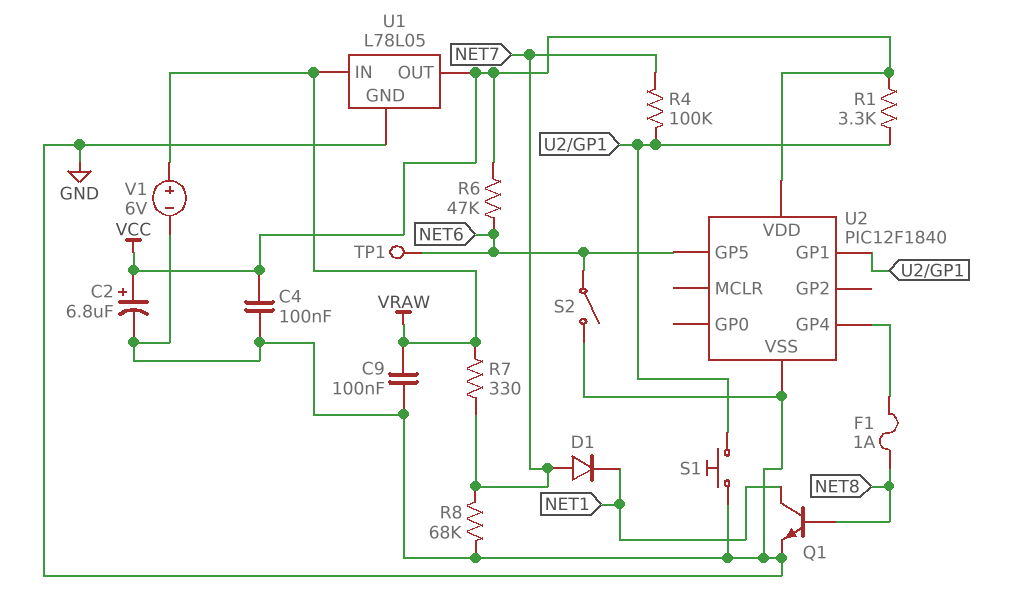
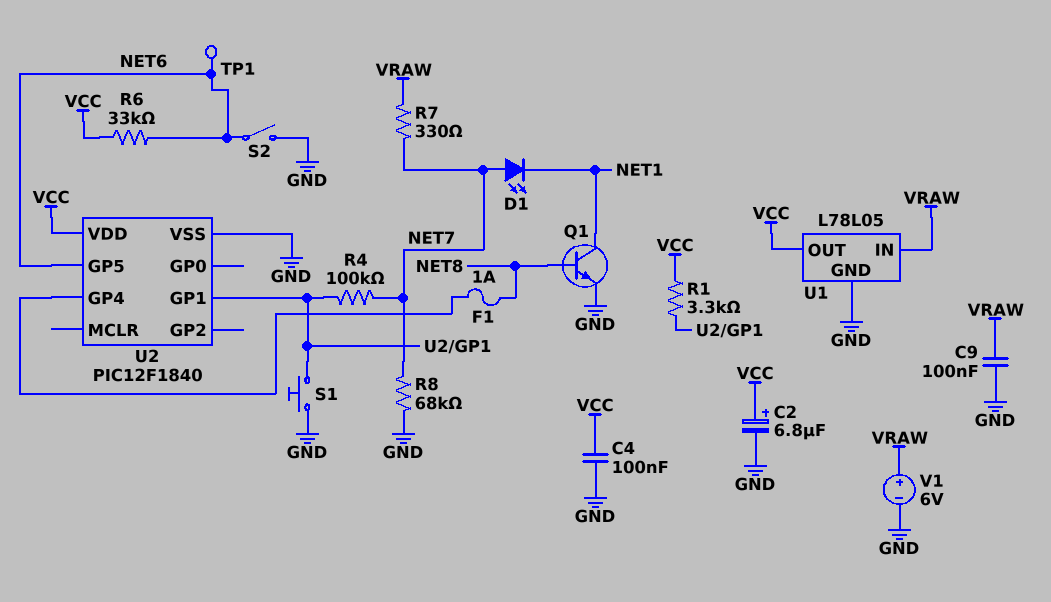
D1: diode (A NET7, K NET1) -> LED (A NET7, K NET1)
R6: 47k (NET6, VCC) -> 33k (NET6, VCC)

